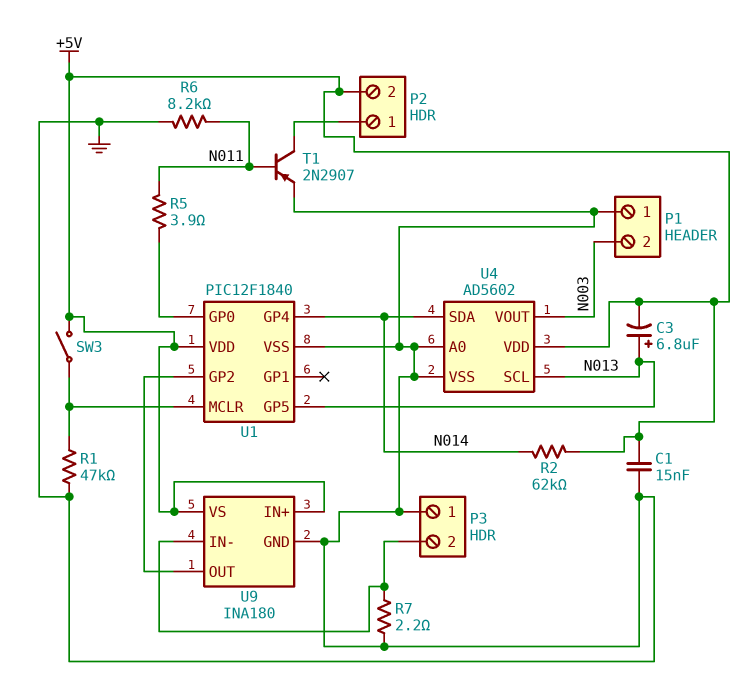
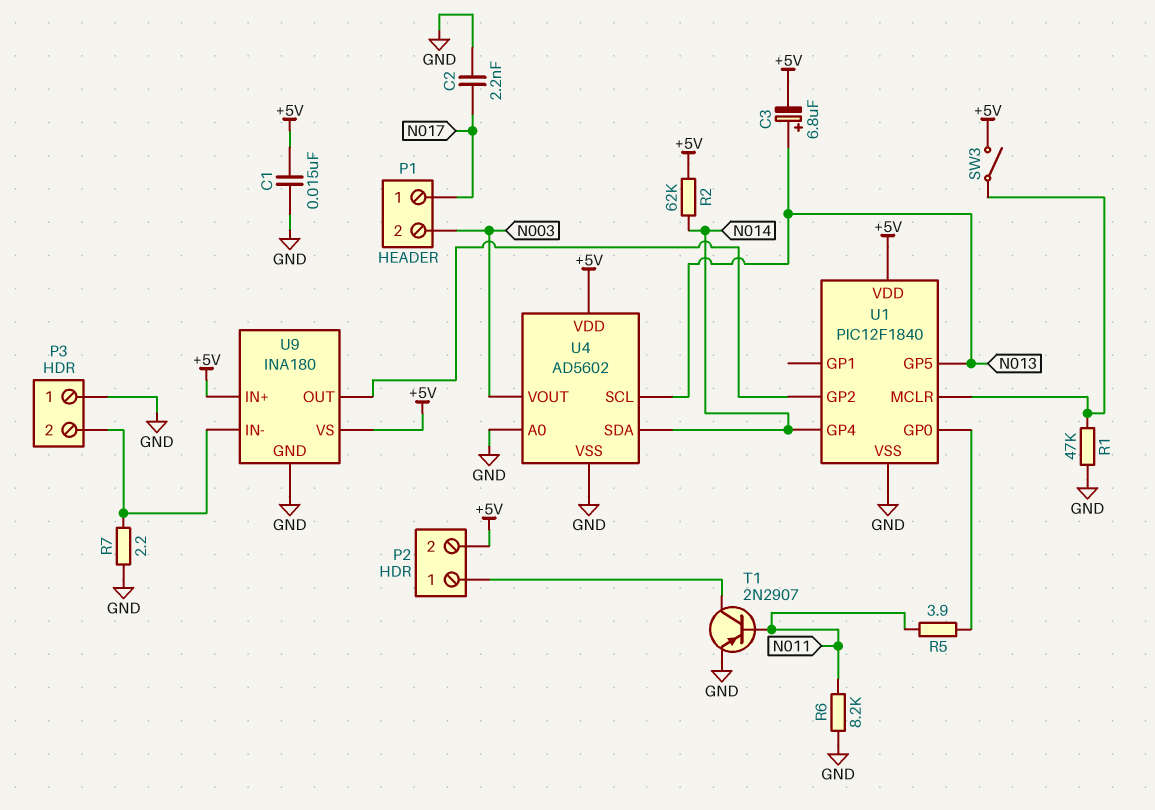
C2: none -> 2.2nF (GND, N017)
P1 pin 1: GND -> N017

